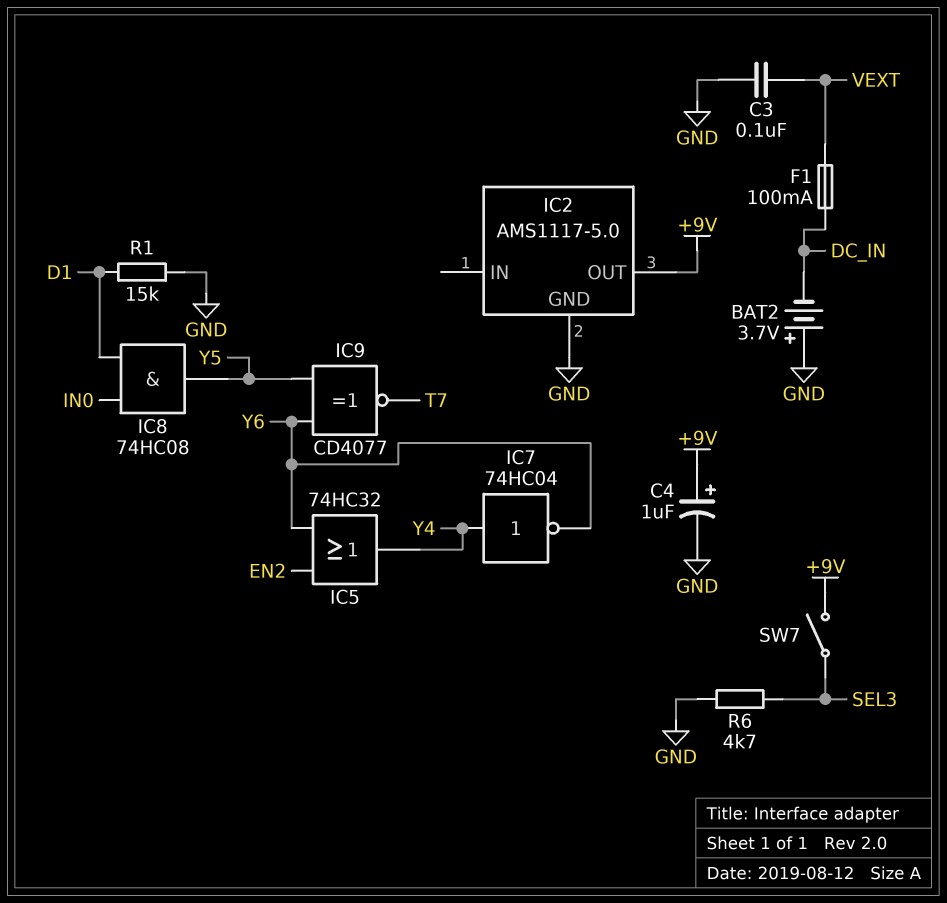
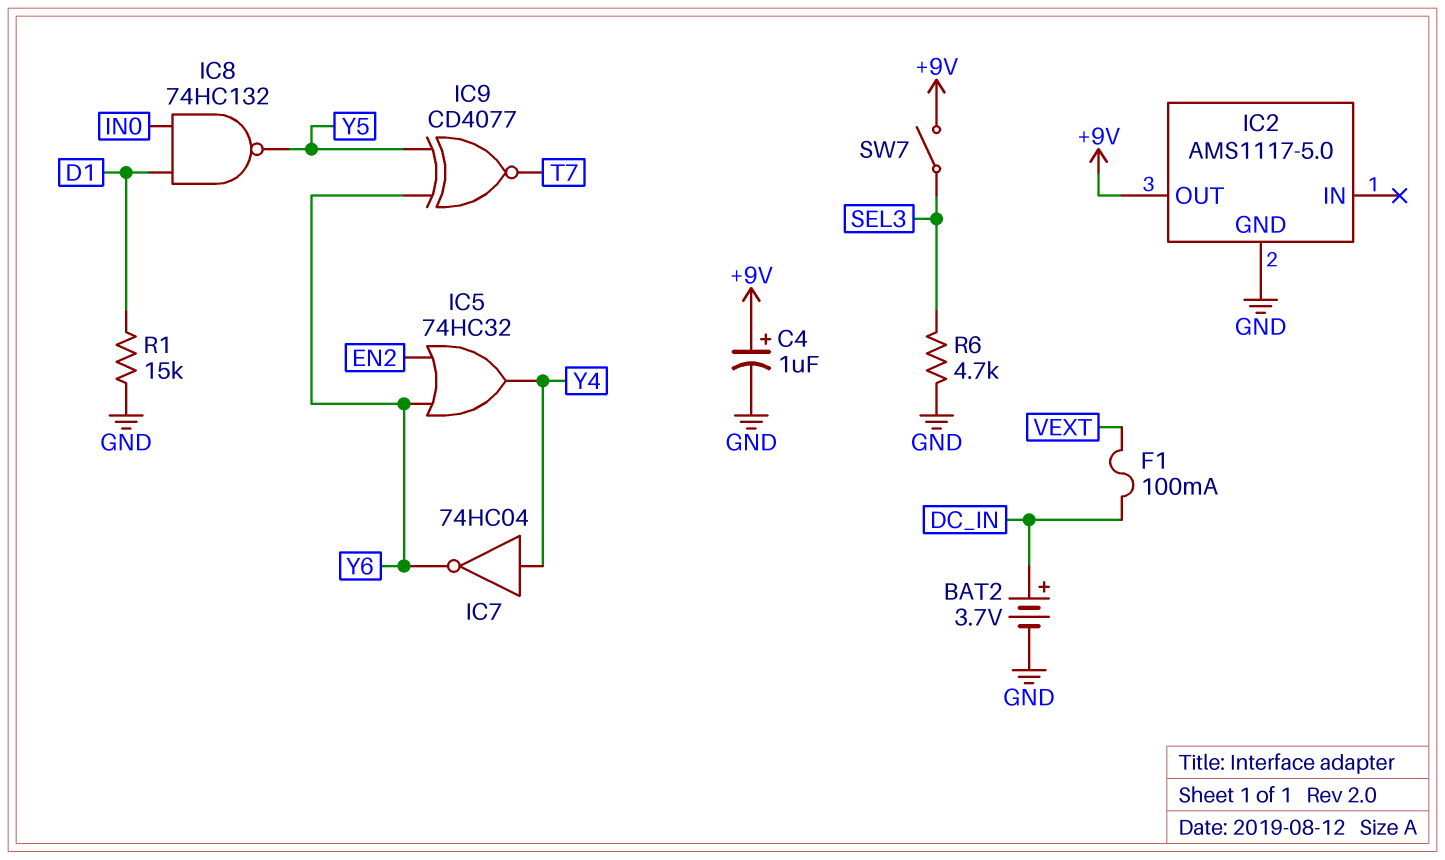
BAT2: 3.7V (plus GND, minus DC_IN) -> 3.7V (plus DC_IN, minus GND)
C3: 100nF (GND, VEXT) -> none
IC8: AND 74HC08 (in D1, in IN0, out Y5) -> NAND 74HC132 (in D1, in IN0, out Y5)

